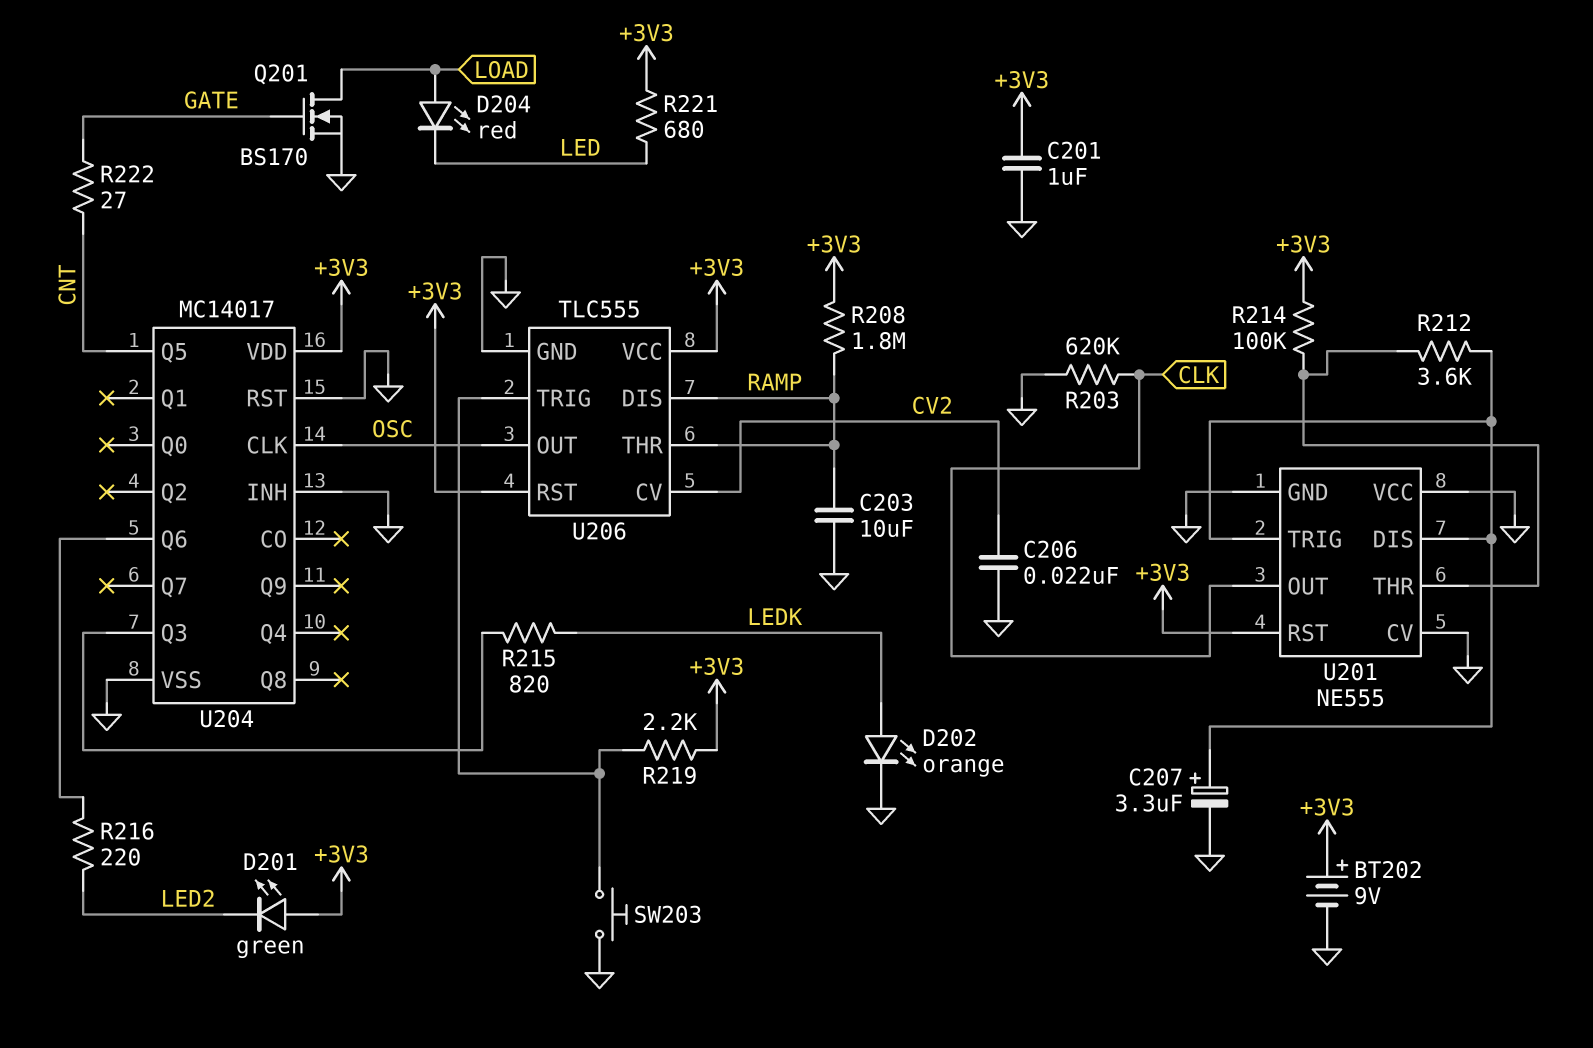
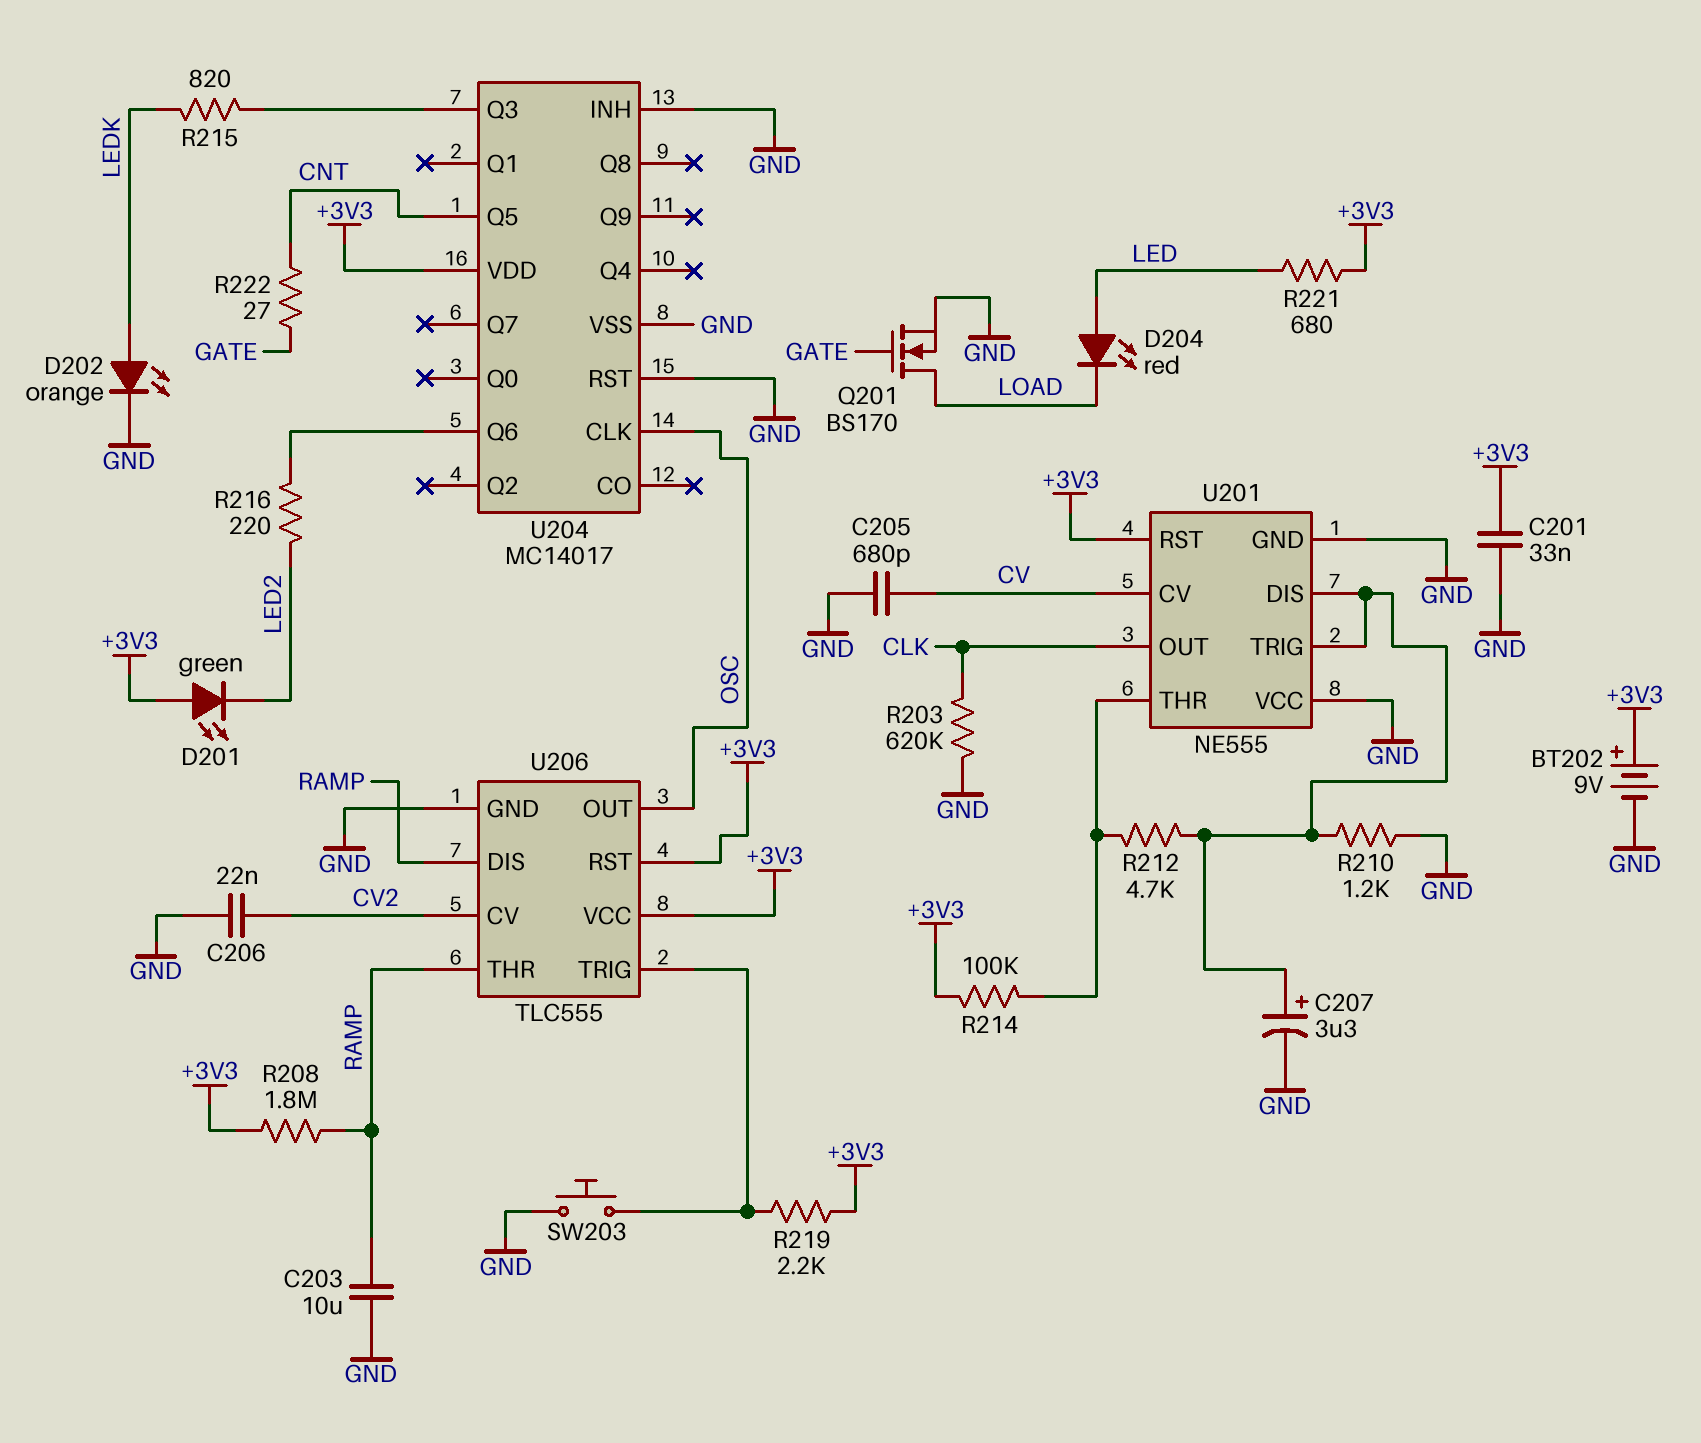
C201: 1uF (+3V3, GND) -> 33nF (+3V3, GND)
C205: none -> 680pF (CV, GND)
D204: LED red (A LOAD, K LED) -> LED red (A LED, K LOAD)
R210: none -> 1.2k (GND, U201/DIS)
R212: 3.6k (U201/DIS, U201/THR) -> 4.7k (U201/DIS, U201/THR)
U201 pin CV: GND -> CV

